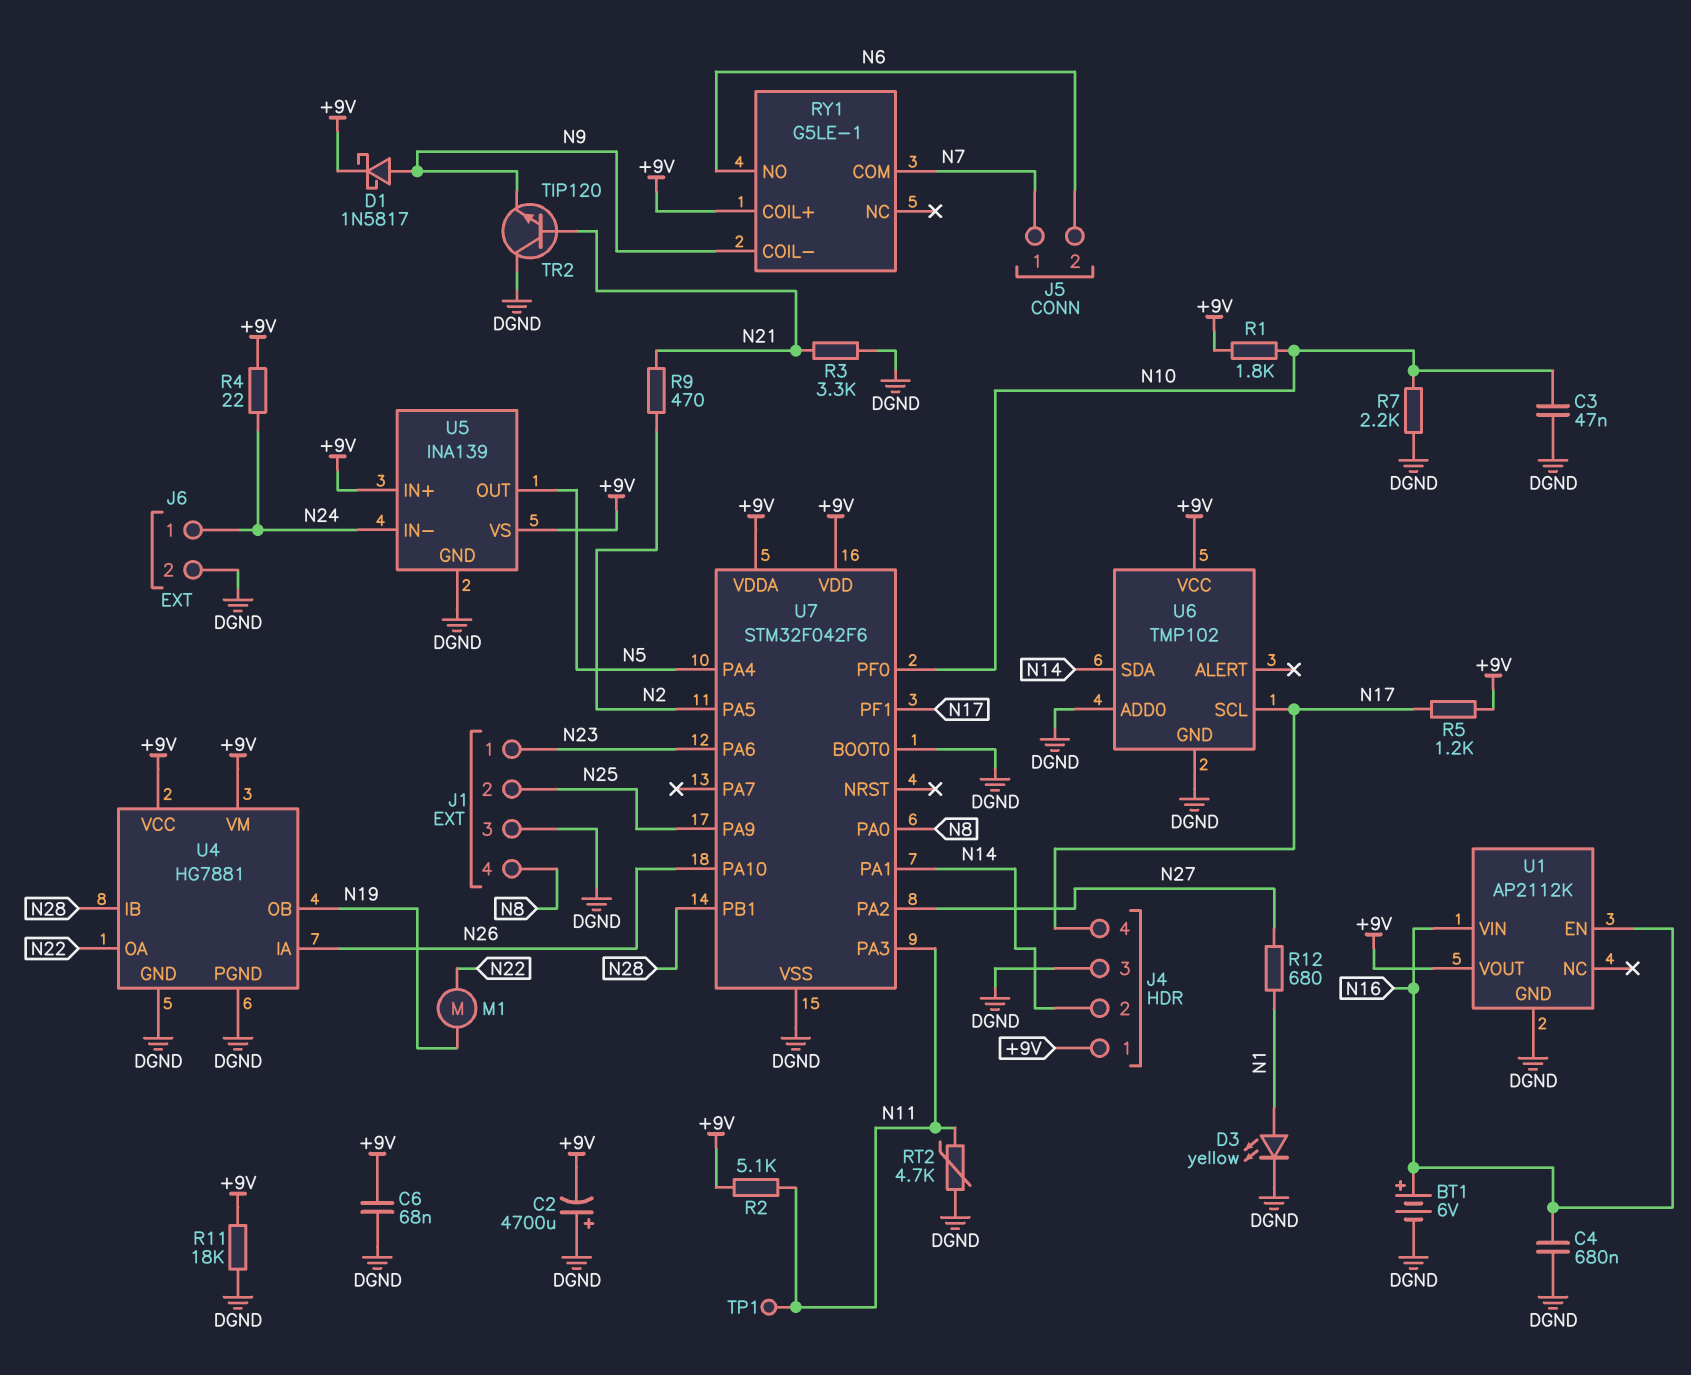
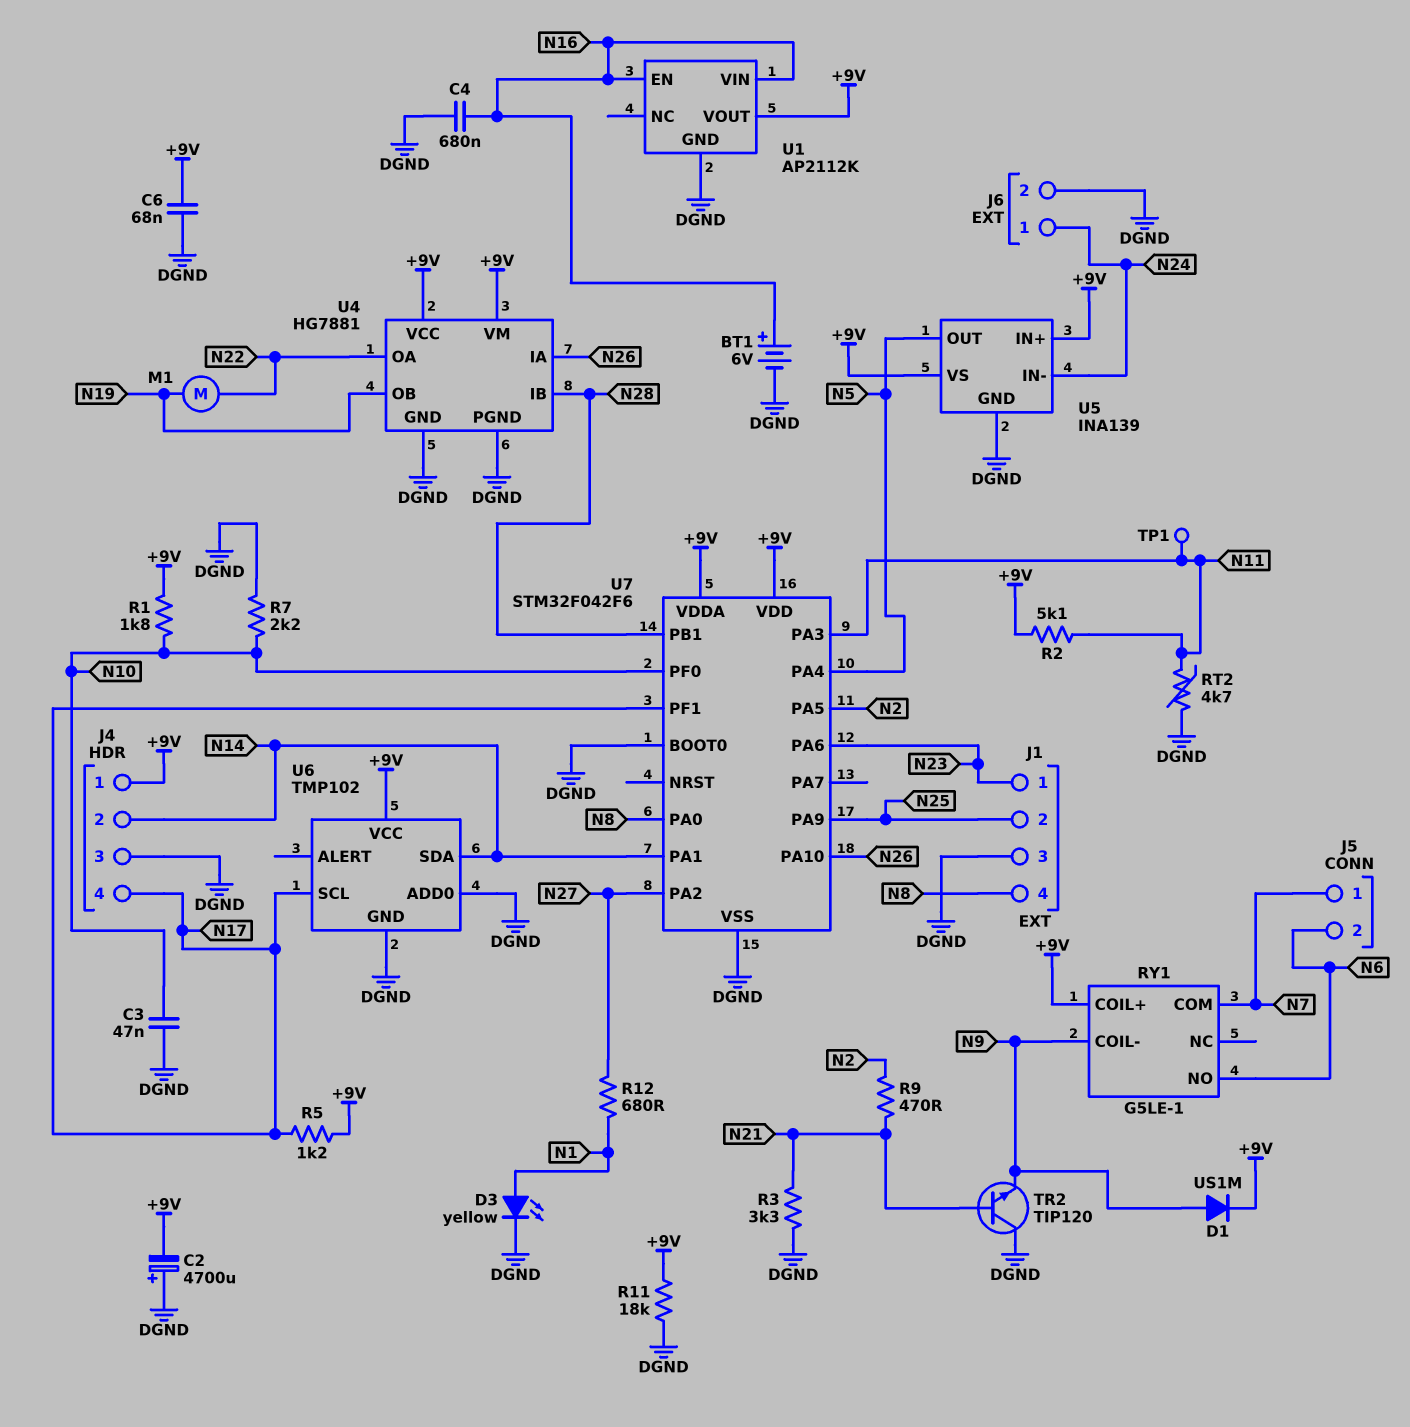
D1: schottky 1N5817 (A N9, K +9V) -> diode US1M (A N9, K +9V)
R4: 22 (+9V, N24) -> none

